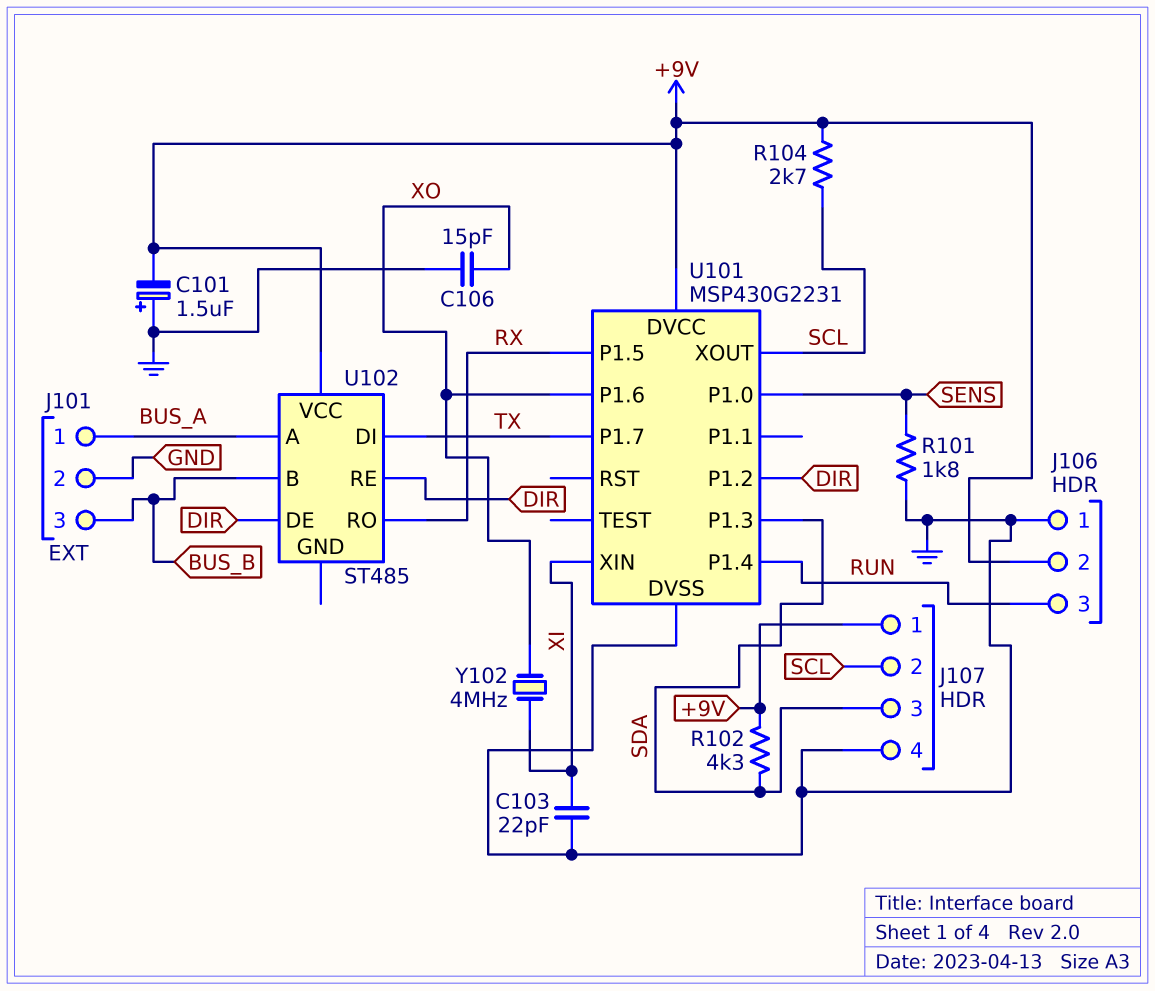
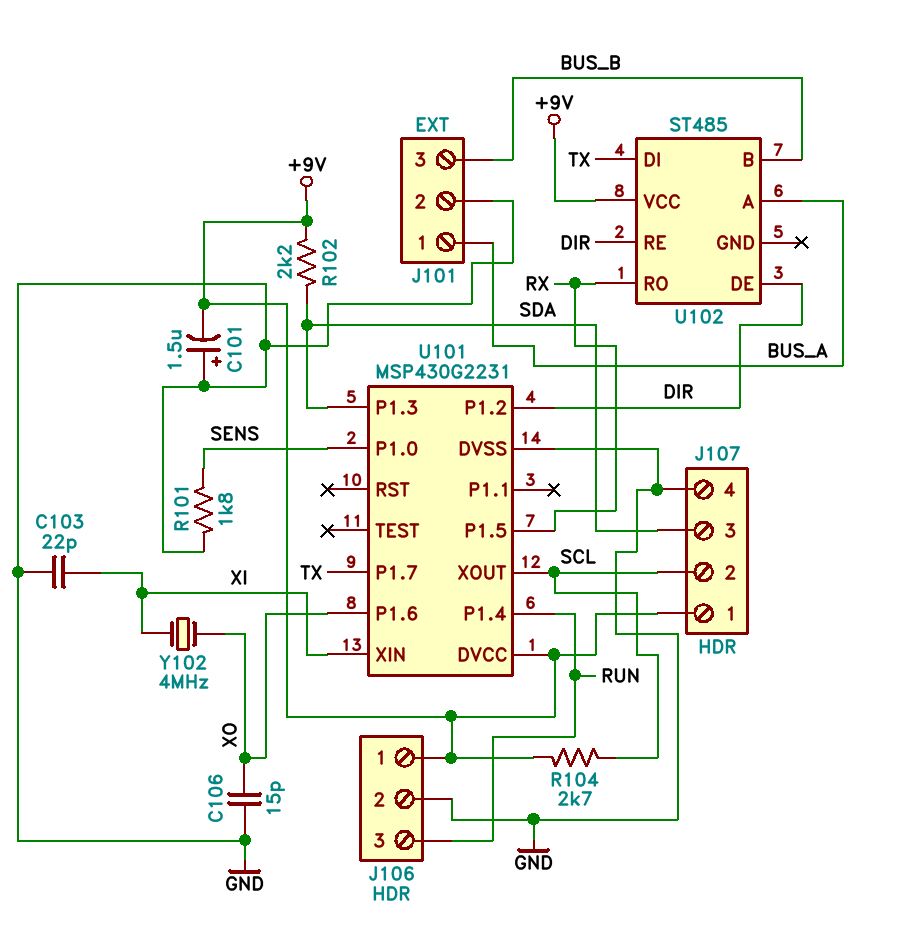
J106 pin 1: GND -> +9V
J106 pin 2: +9V -> GND
R102: 4.3k (+9V, SDA) -> 2.2k (+9V, SDA)

